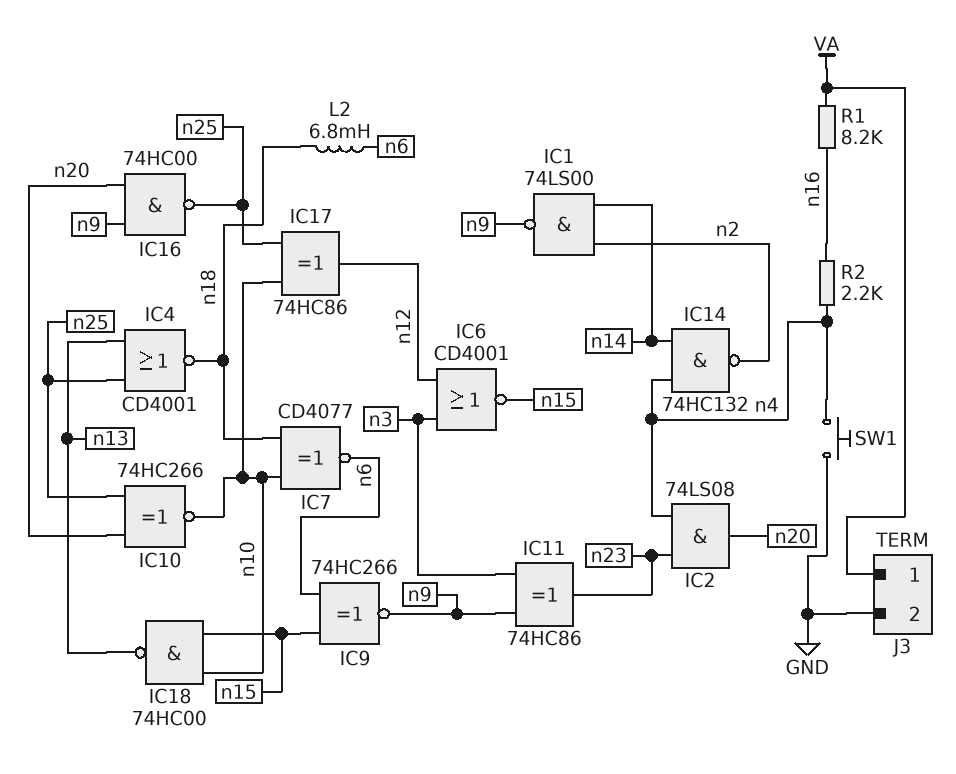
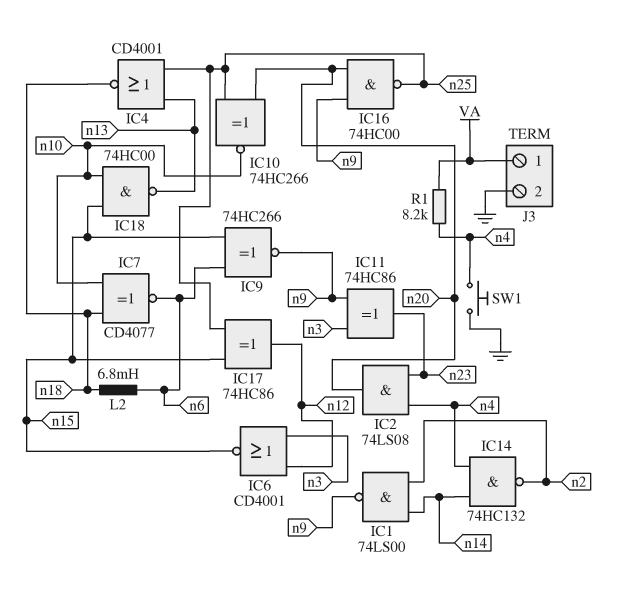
IC17: XOR 74HC86 (in n10, in n25, out n12) -> XOR 74HC86 (in n15, in n25, out n12)
R1: 8.2k (VA, n16) -> 8.2k (VA, n4)
R2: 2.2k (n4, n16) -> none

